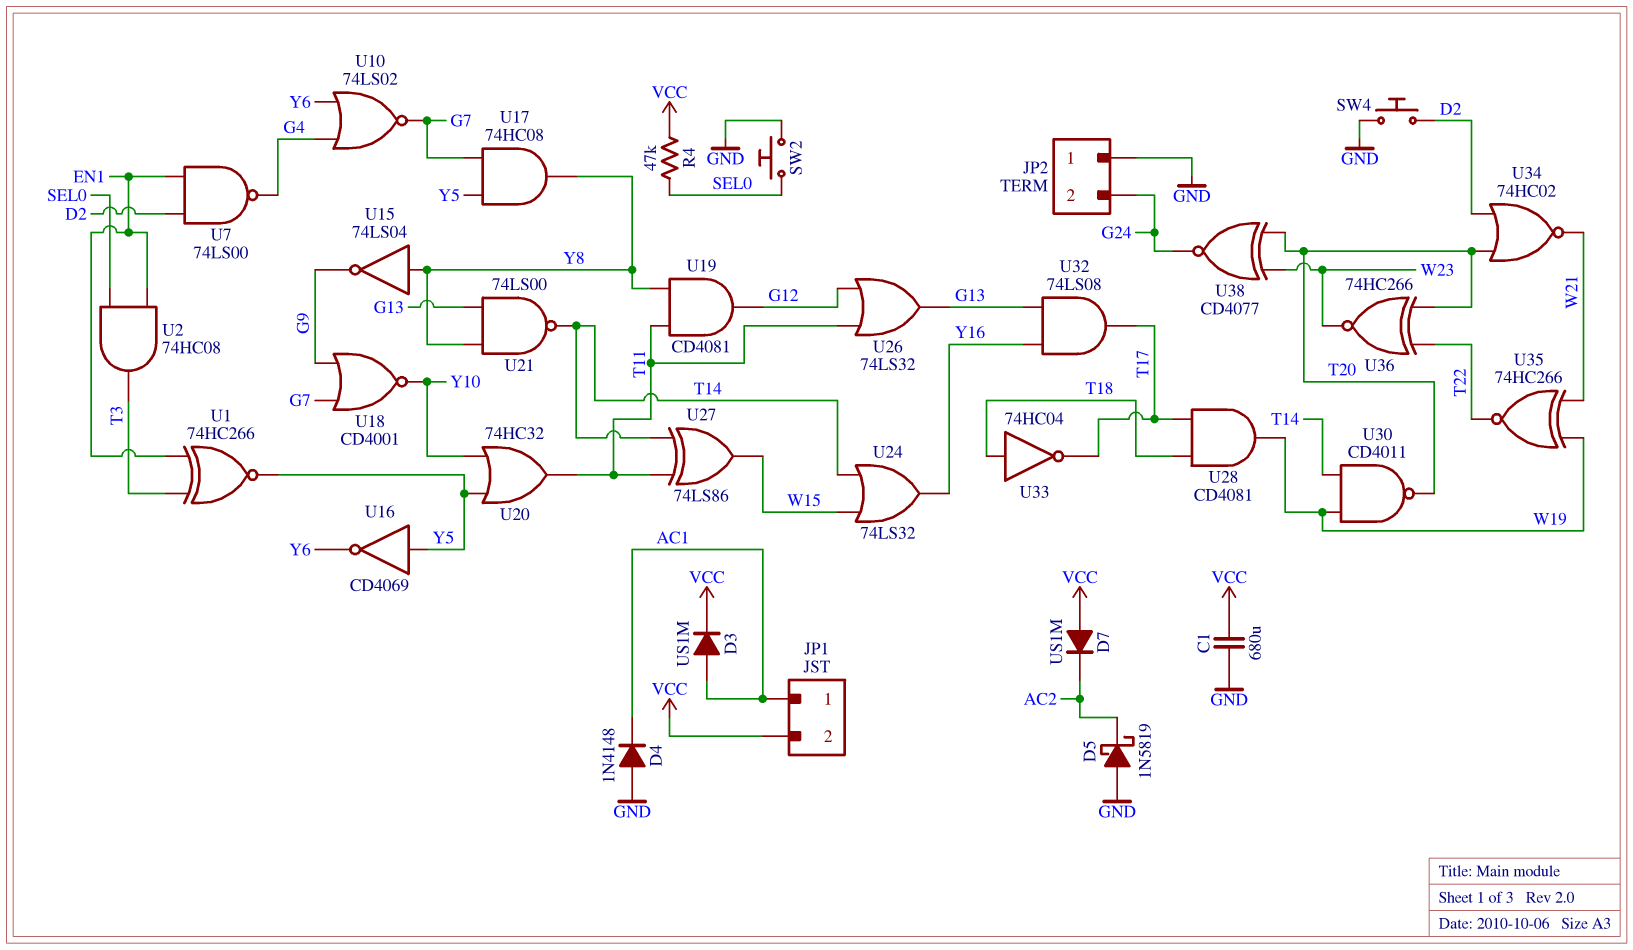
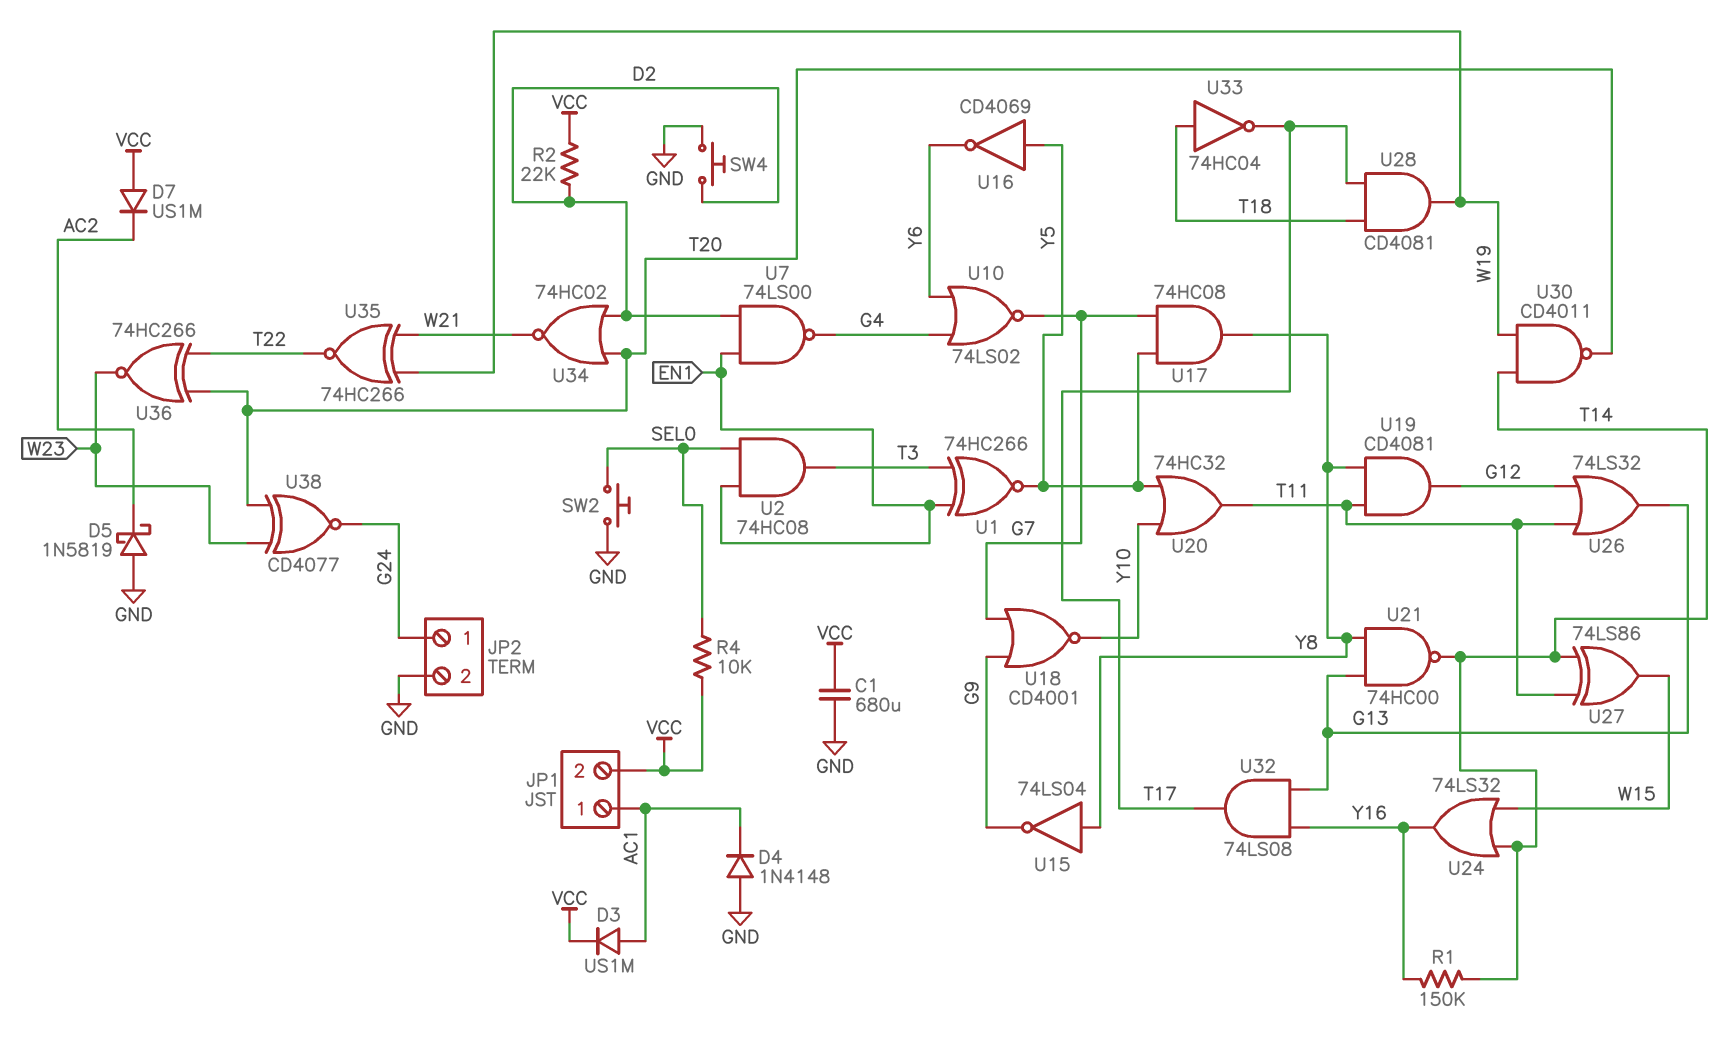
JP2 pin 1: GND -> G24
JP2 pin 2: G24 -> GND
R1: none -> 150k (T14, Y16)
R2: none -> 22k (D2, VCC)
R4: 47k (SEL0, VCC) -> 10k (SEL0, VCC)
U21: NAND 74LS00 (in G13, in Y8, out T14) -> NAND 74HC00 (in G13, in Y8, out T14)

